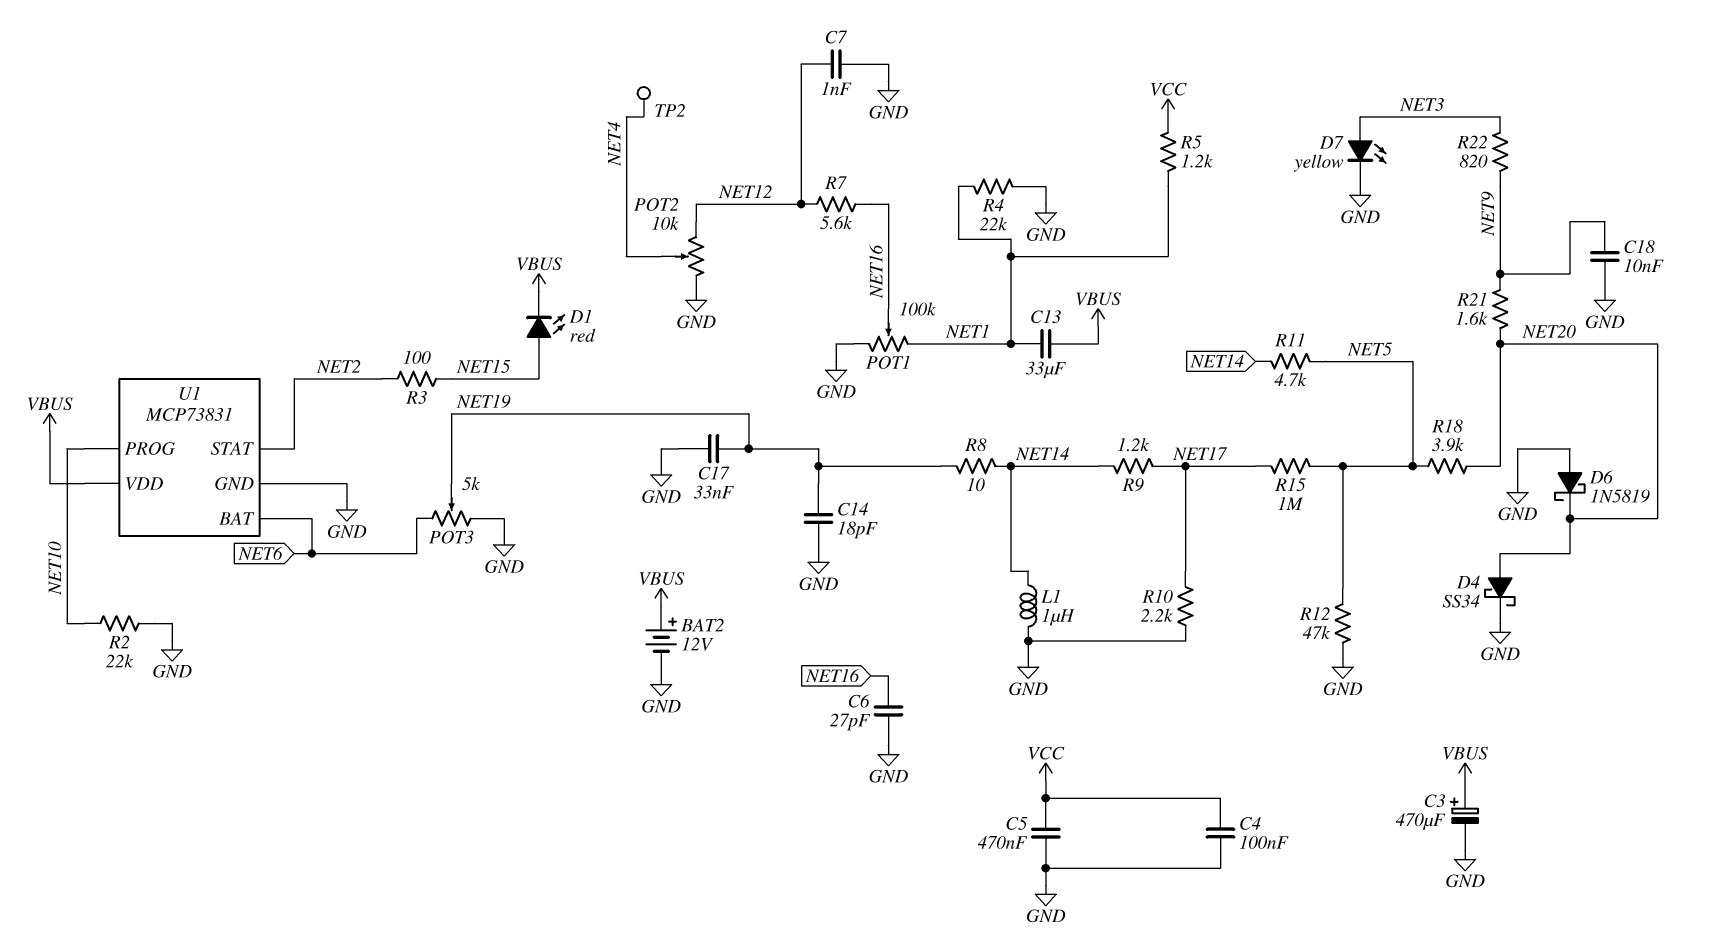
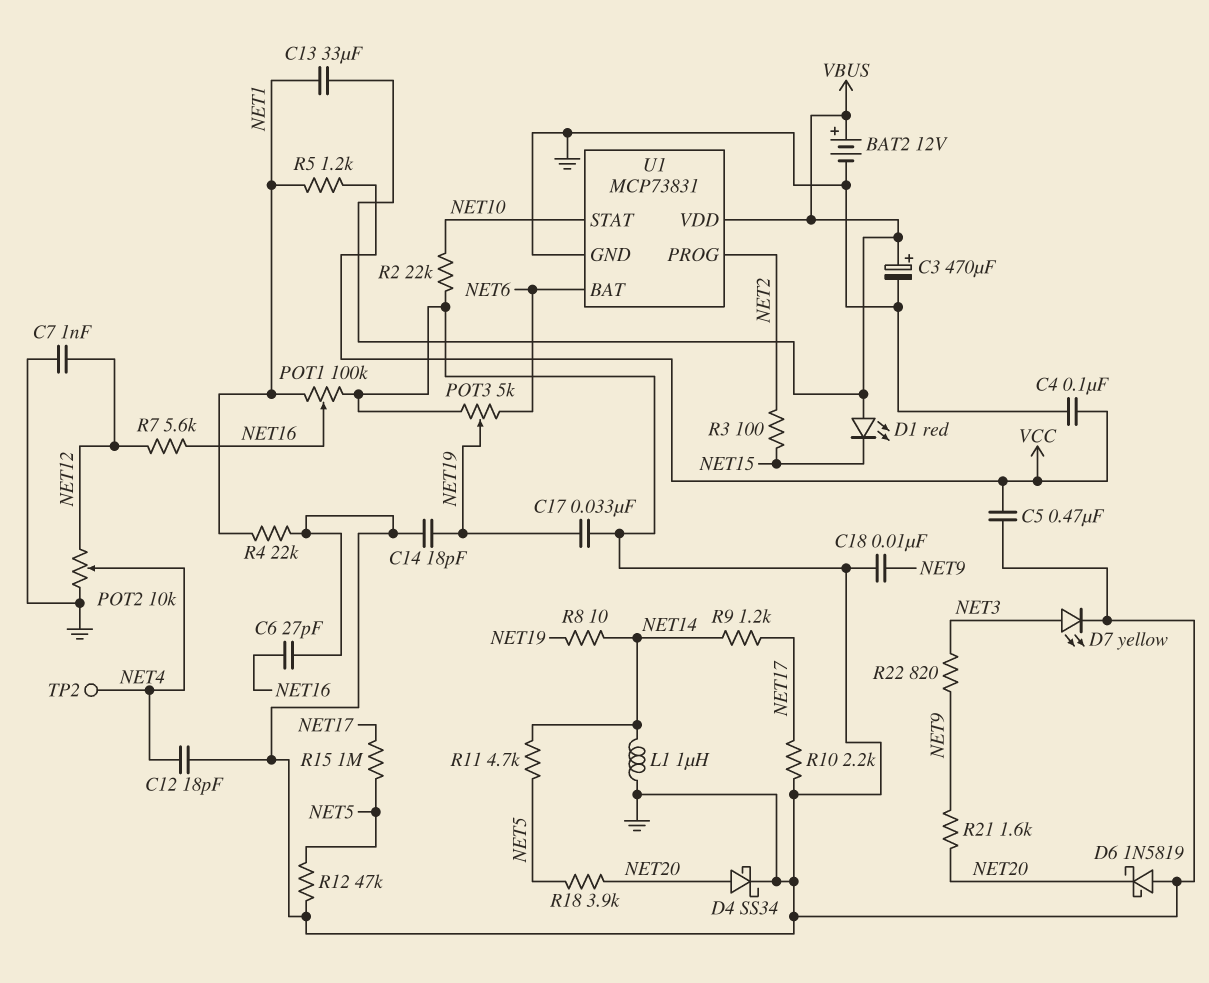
C12: none -> 18pF (GND, NET4)
D1: LED red (A NET15, K VBUS) -> LED red (A VBUS, K NET15)
U1 pin PROG: NET10 -> NET2
U1 pin STAT: NET2 -> NET10

